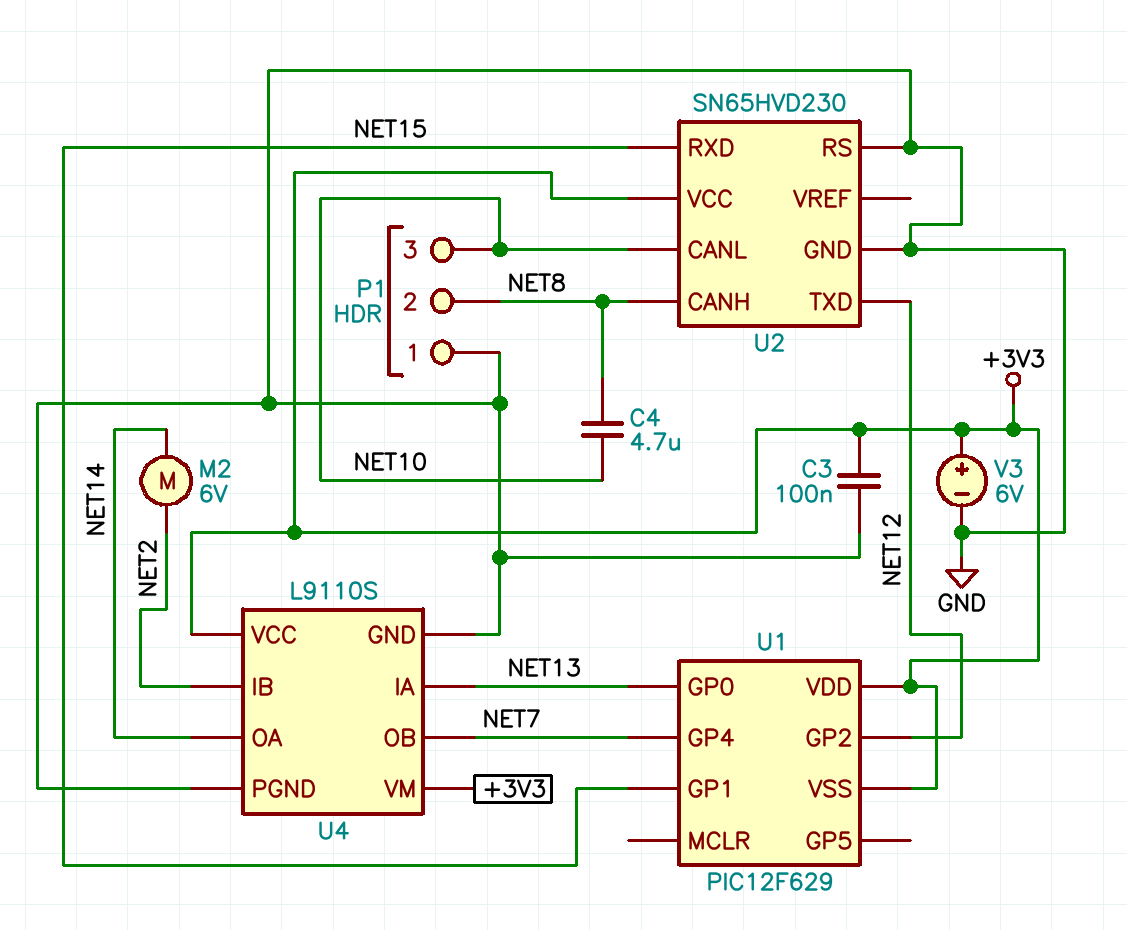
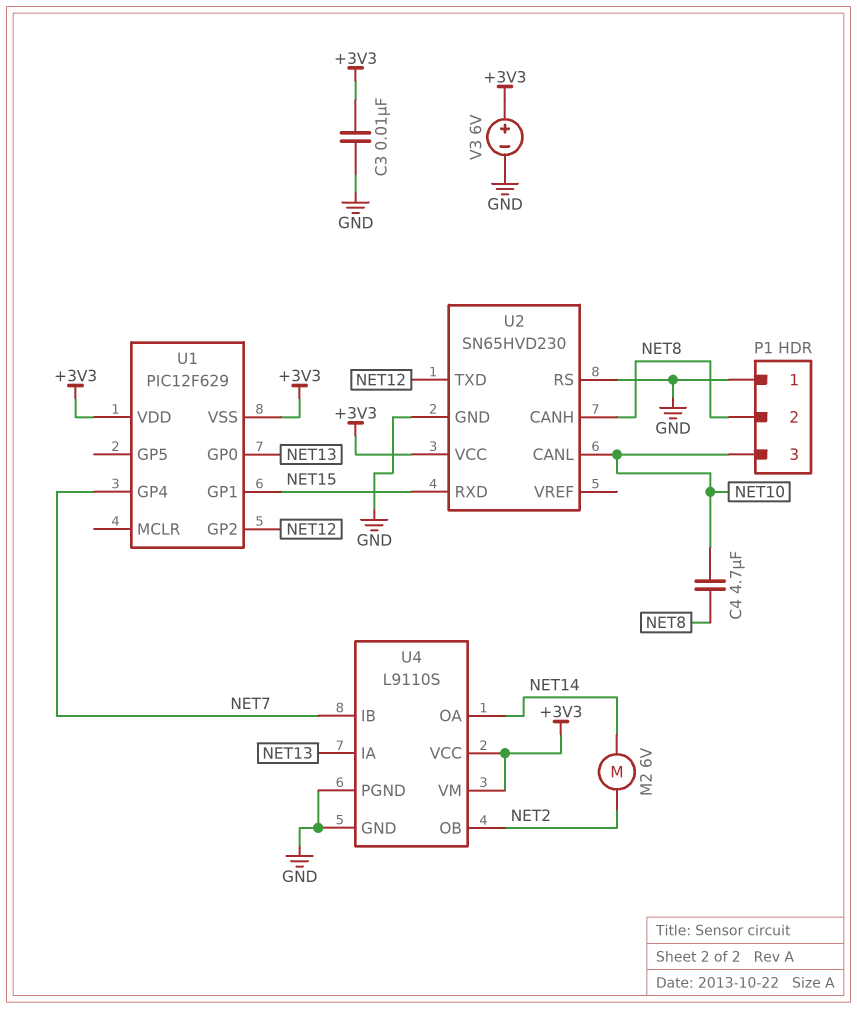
C3: 100nF (+3V3, GND) -> 10nF (+3V3, GND)
U4 pin IB: NET2 -> NET7
U4 pin OB: NET7 -> NET2

